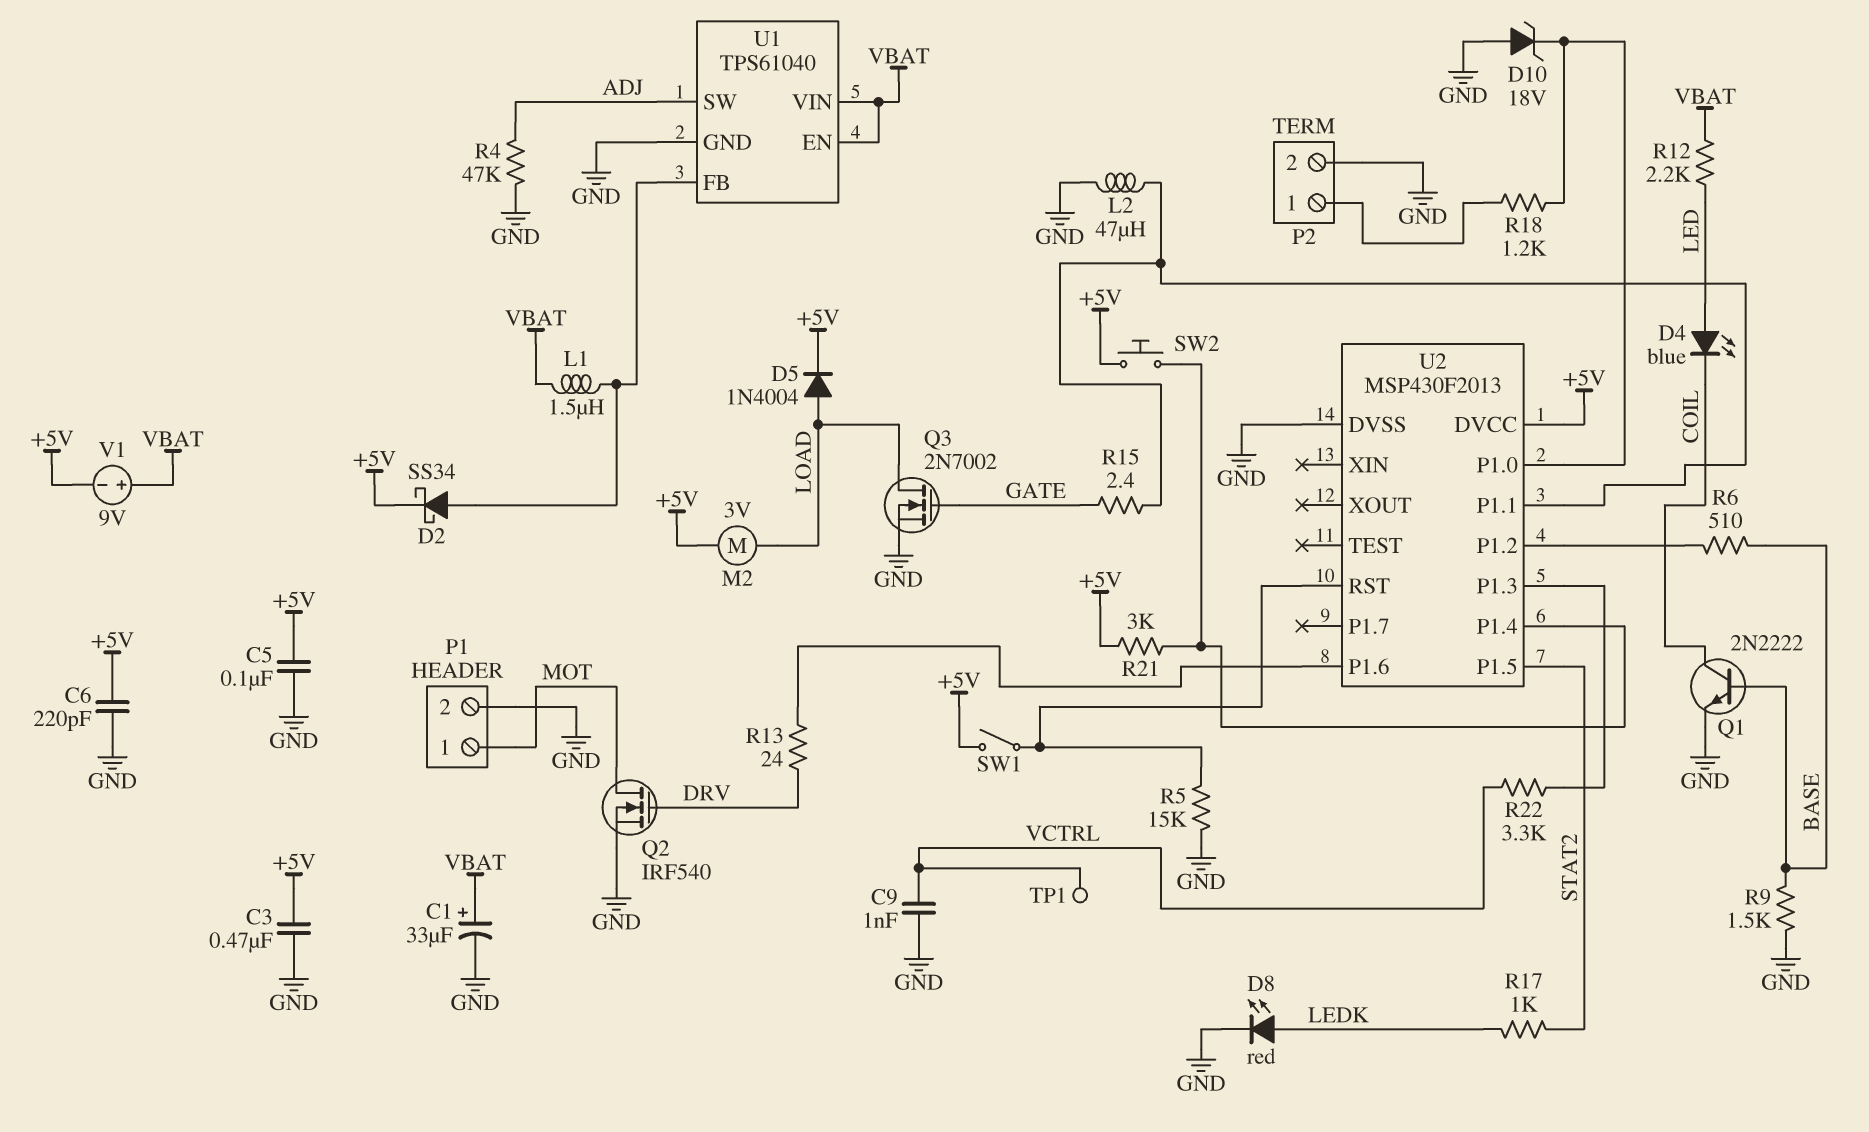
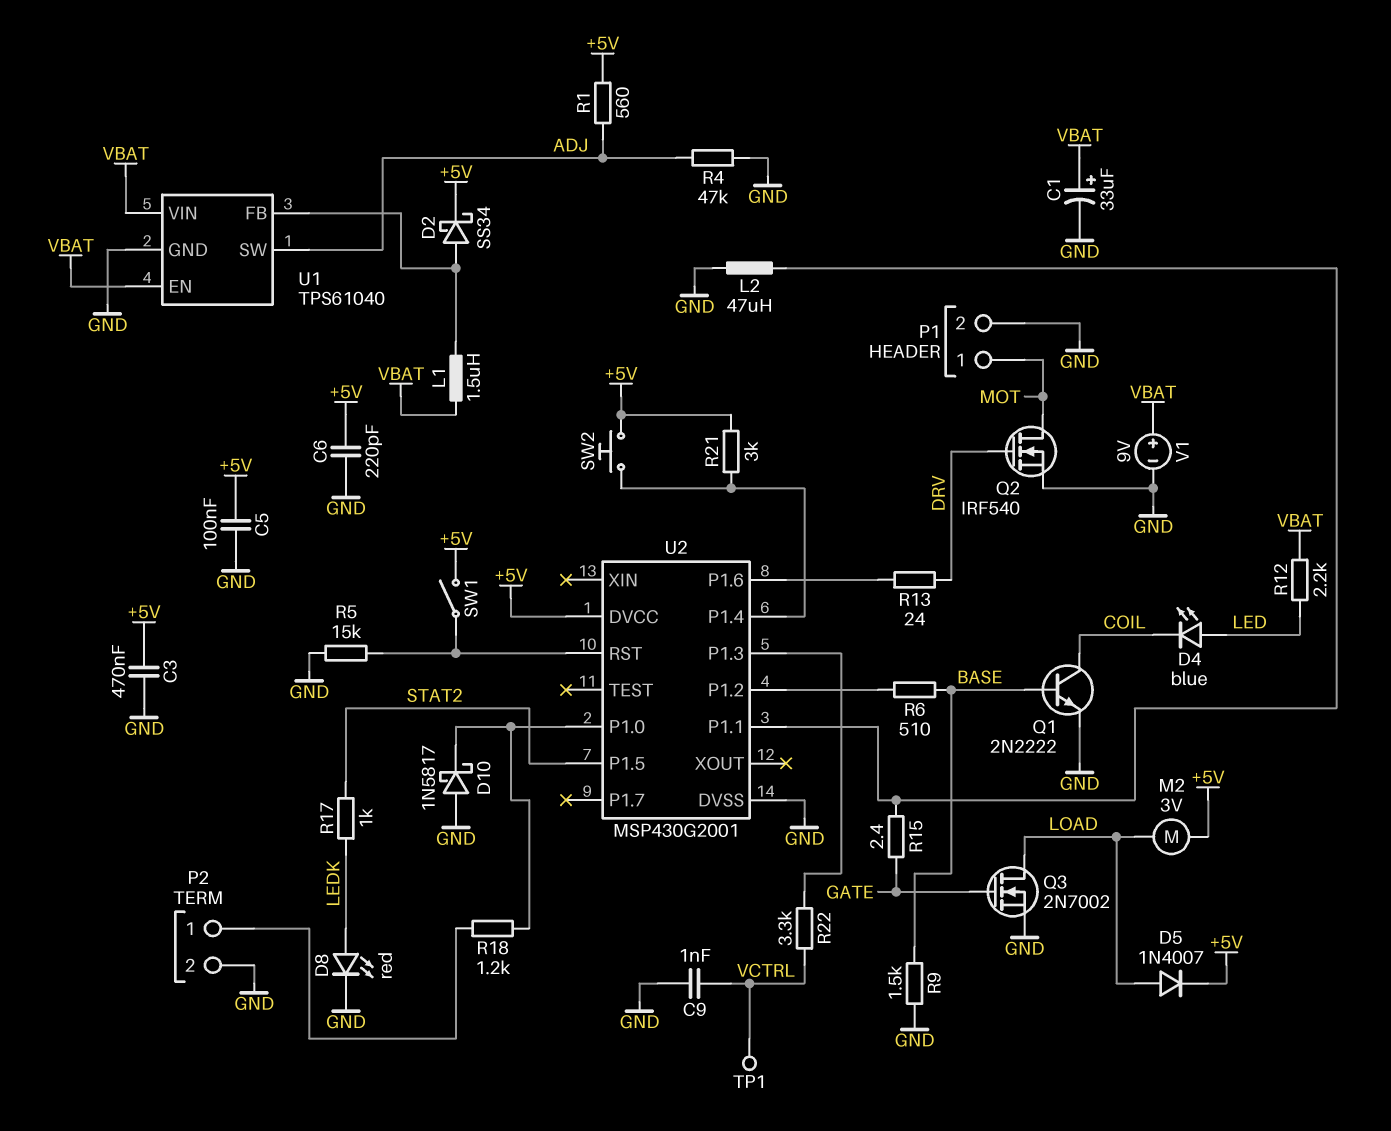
D5: diode 1N4004 (A LOAD, K +5V) -> diode 1N4007 (A LOAD, K +5V)
D10: zener 18V (A GND, K U2/P1.0) -> schottky 1N5817 (A GND, K U2/P1.0)
R1: none -> 560 (+5V, ADJ)
U2: MSP430F2013 -> MSP430G2001
V1: 9V (plus VBAT, minus +5V) -> 9V (plus VBAT, minus GND)

